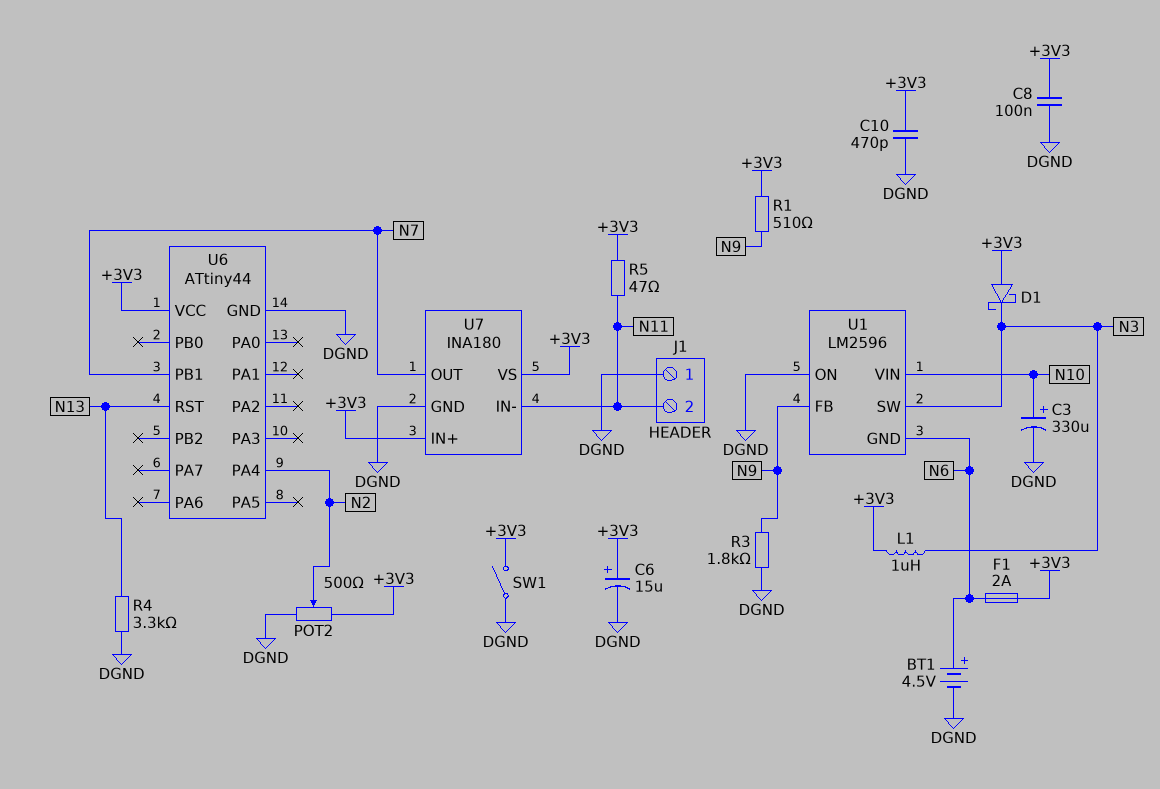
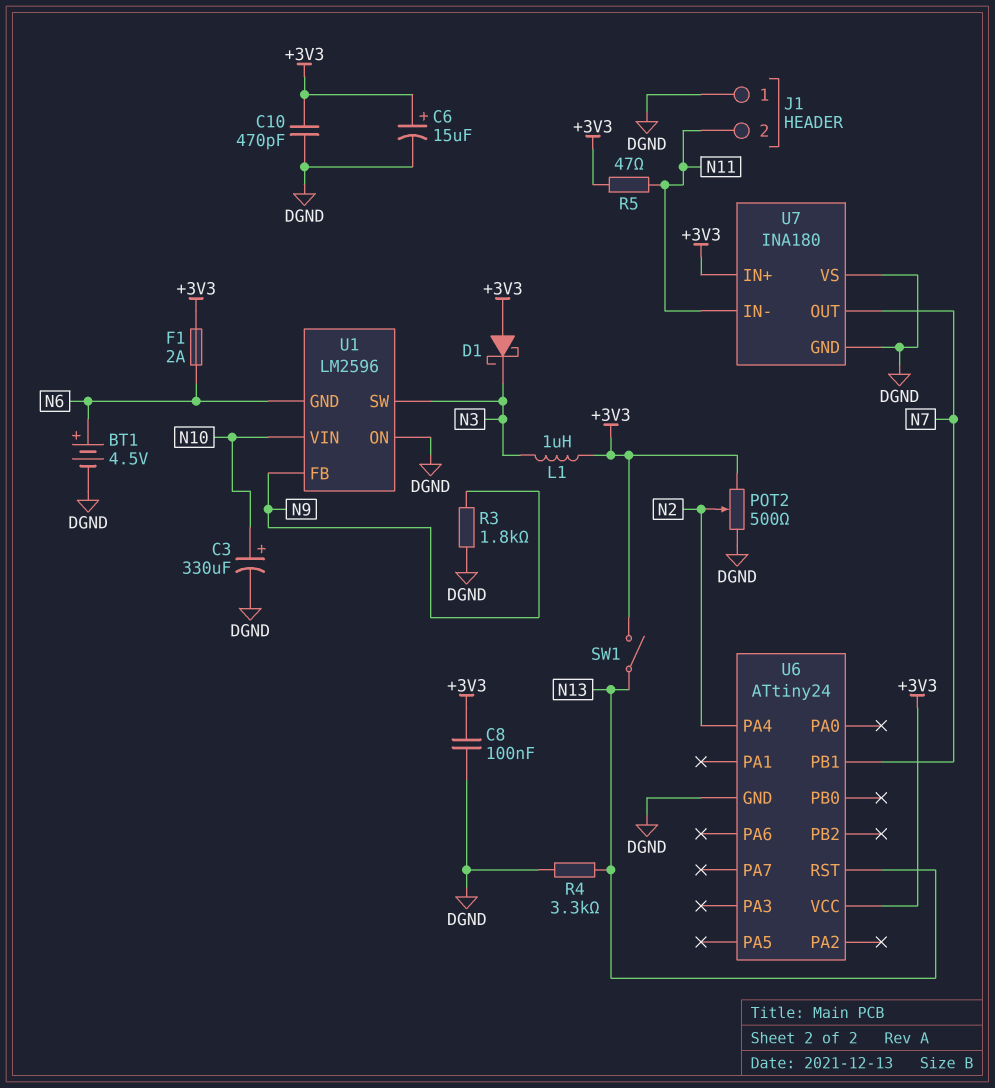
R1: 510 (+3V3, N9) -> none
SW1: switch (+3V3, DGND) -> switch (+3V3, N13)
U6: ATtiny44 -> ATtiny24
U7 pin VS: +3V3 -> DGND

